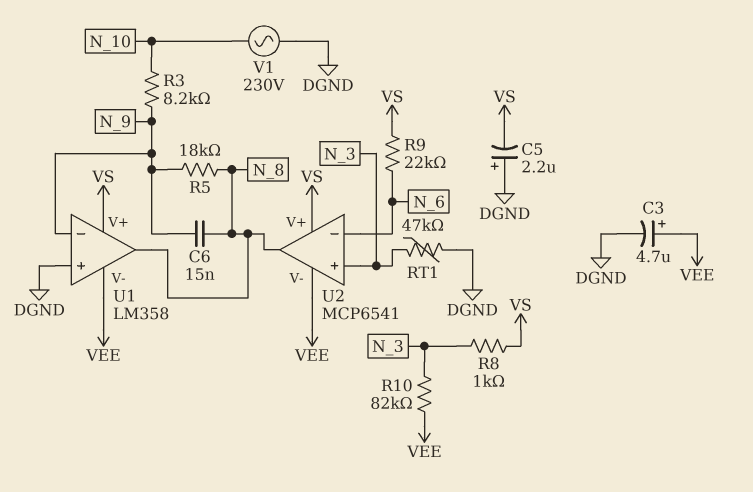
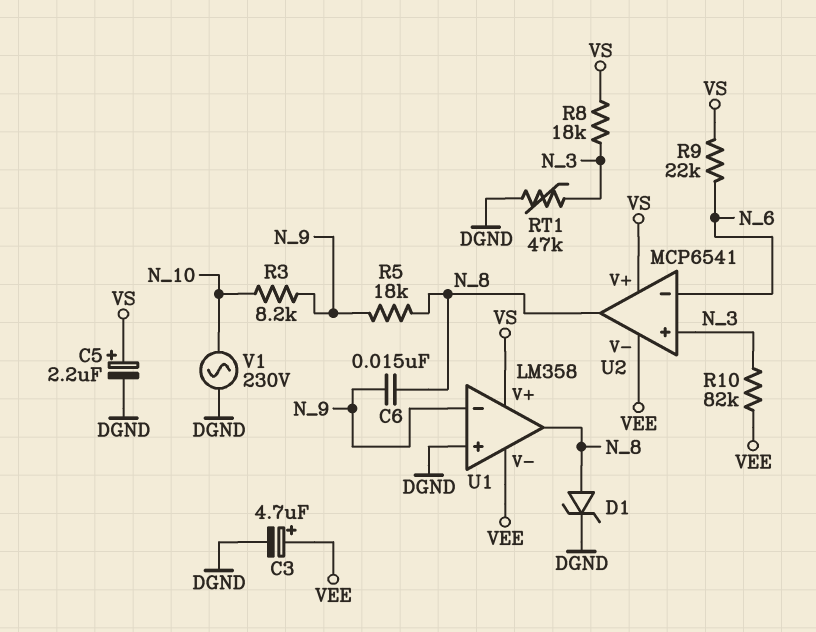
C5: 2.2uF (plus DGND, minus VS) -> 2.2uF (plus VS, minus DGND)
D1: none -> zener (A N_8, K DGND)
R8: 1k (N_3, VS) -> 18k (N_3, VS)

